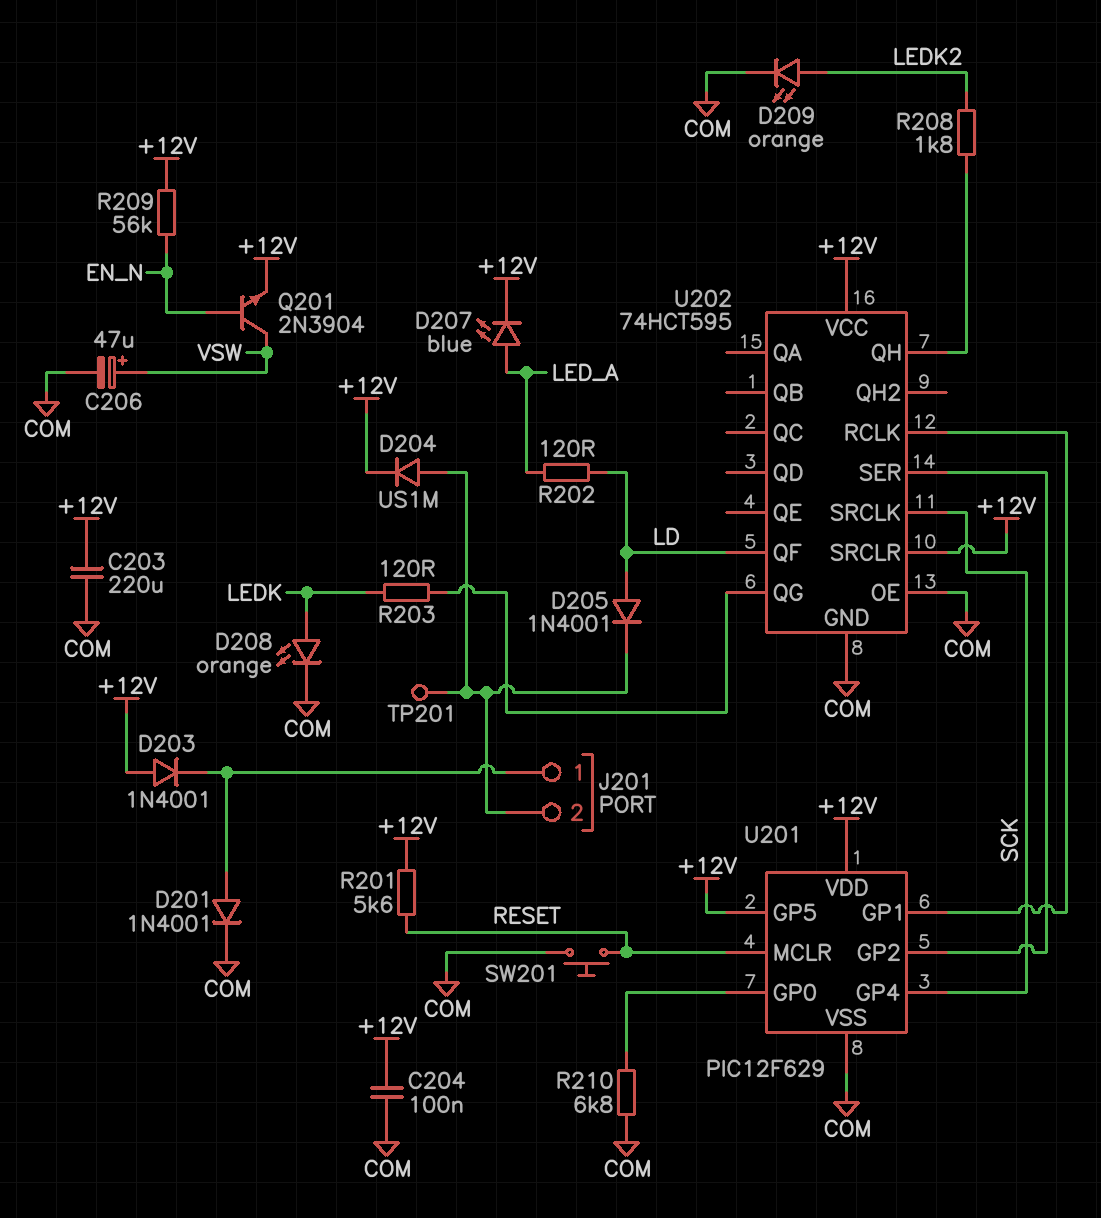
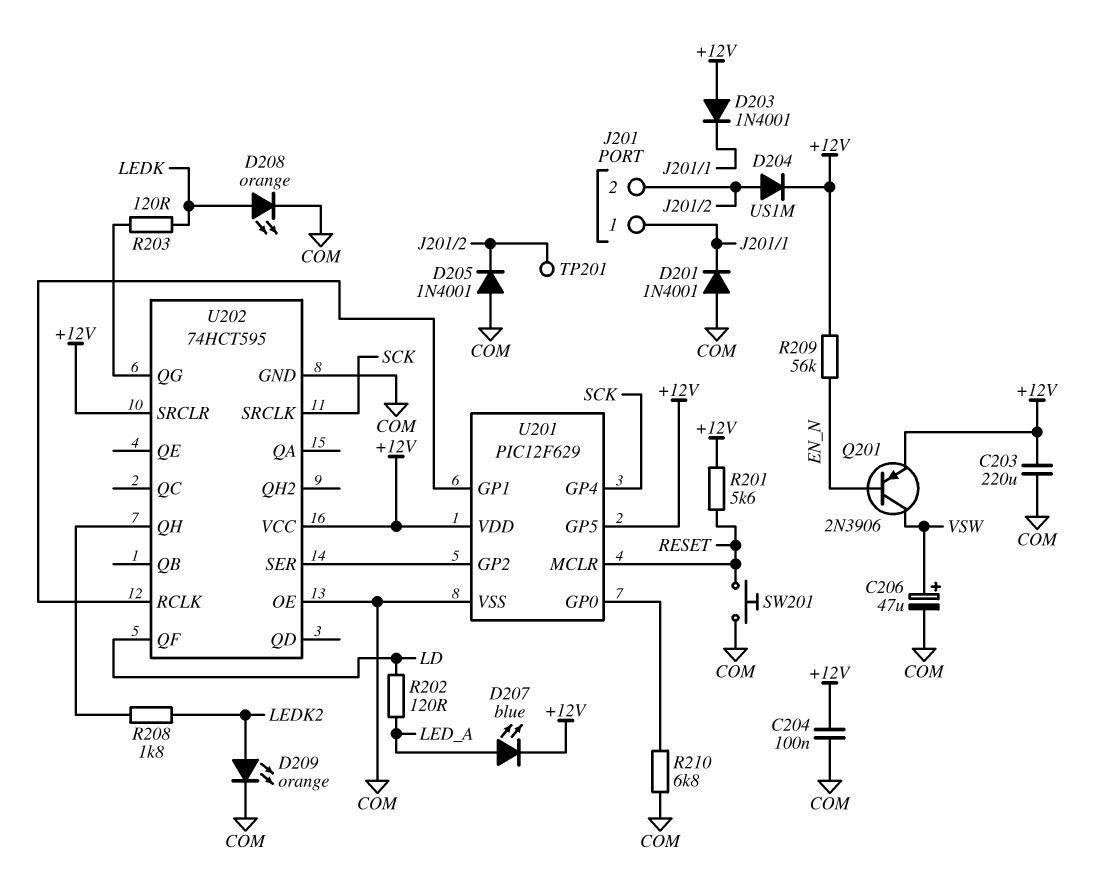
D201: diode 1N4001 (A J201/1, K COM) -> diode 1N4001 (A COM, K J201/1)
D205: diode 1N4001 (A LD, K J201/2) -> diode 1N4001 (A COM, K J201/2)
Q201: NPN 2N3904 (B EN_N, C VSW, E +12V) -> PNP 2N3906 (B EN_N, C VSW, E +12V)

